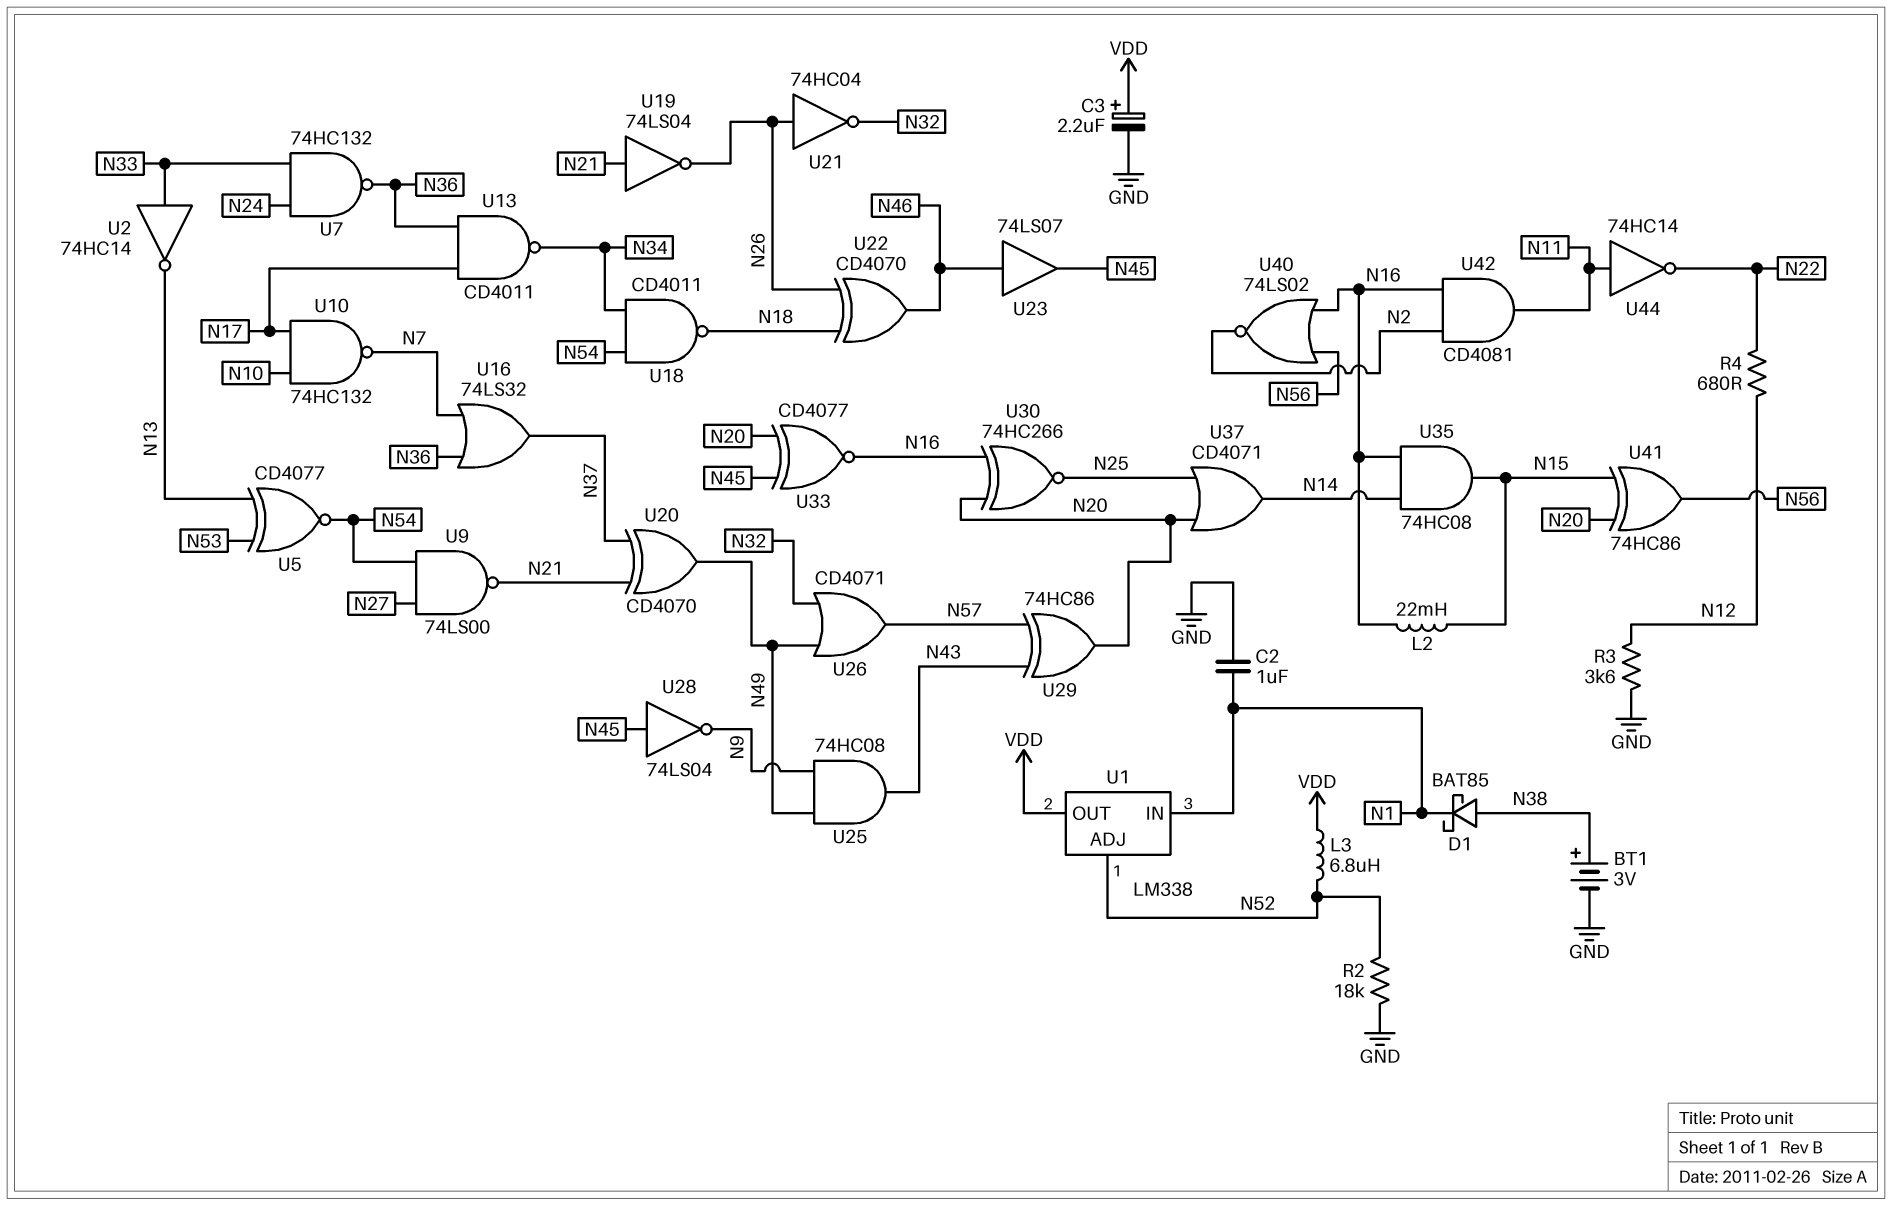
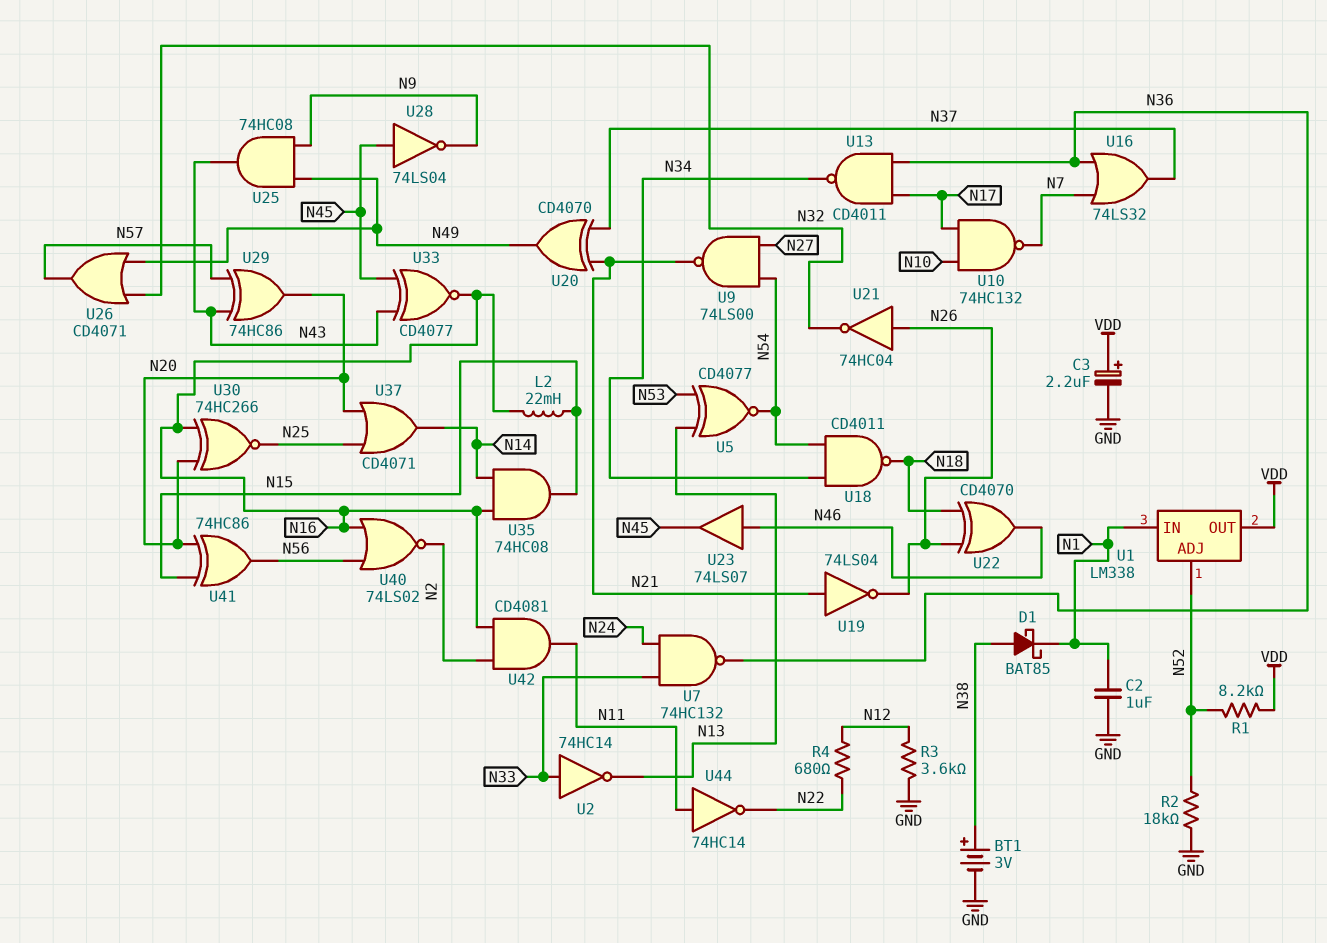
L3: 6.8uH (N52, VDD) -> none
R1: none -> 8.2k (N52, VDD)
U33: XNOR CD4077 (in N20, in N45, out N16) -> XNOR CD4077 (in N43, in N45, out N16)

